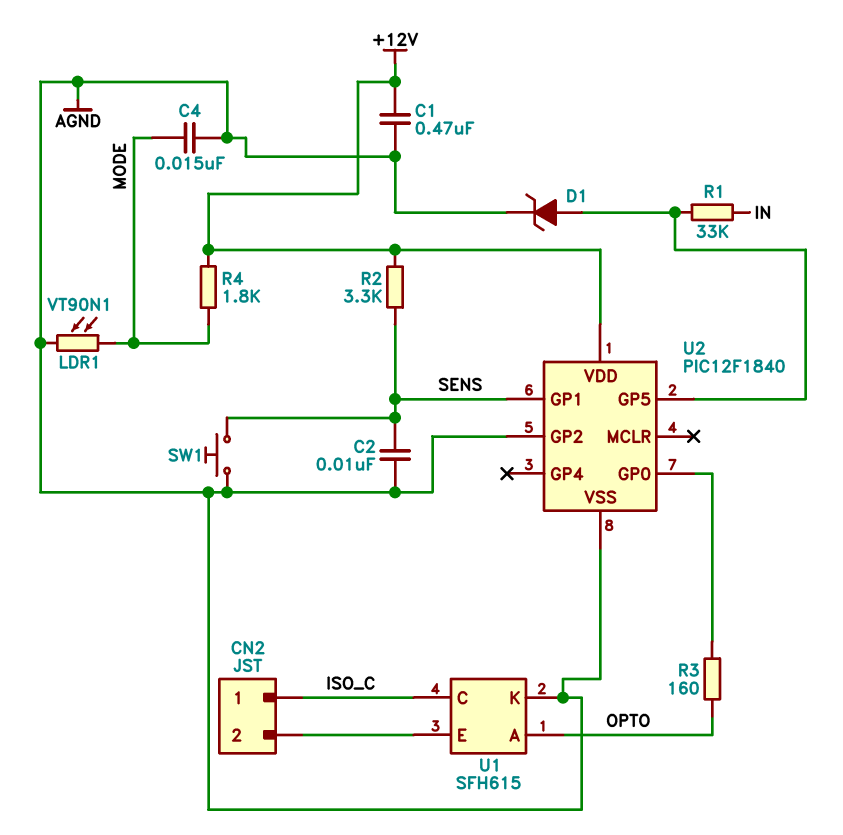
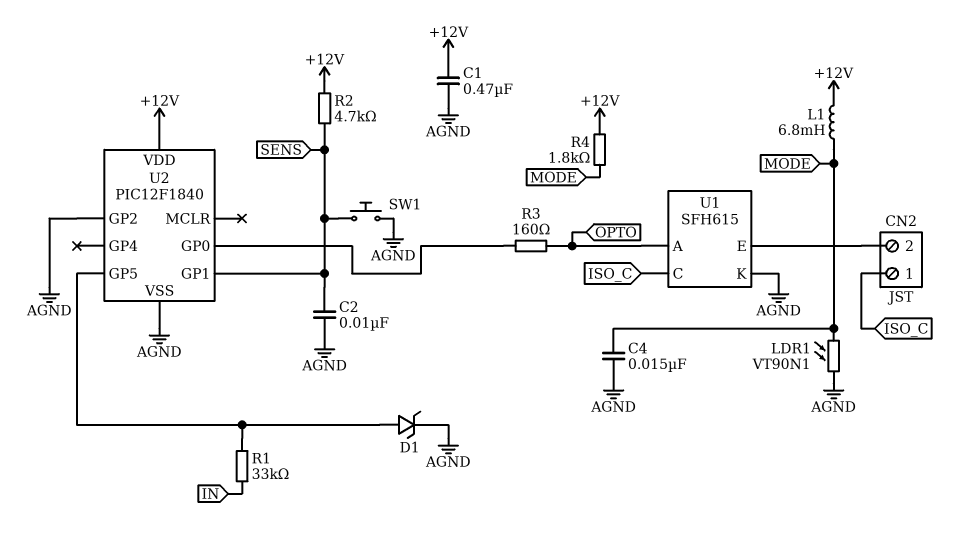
L1: none -> 6.8mH (+12V, MODE)
R2: 3.3k (+12V, SENS) -> 4.7k (+12V, SENS)

